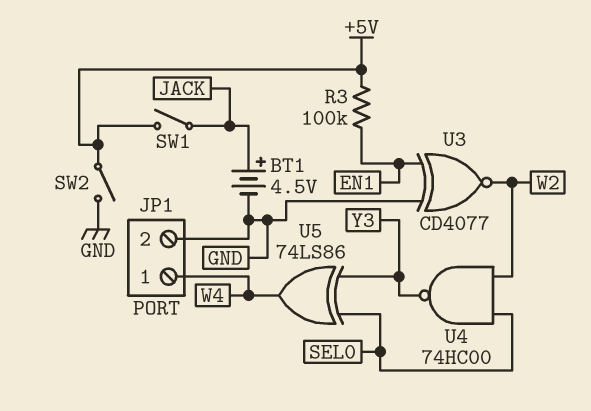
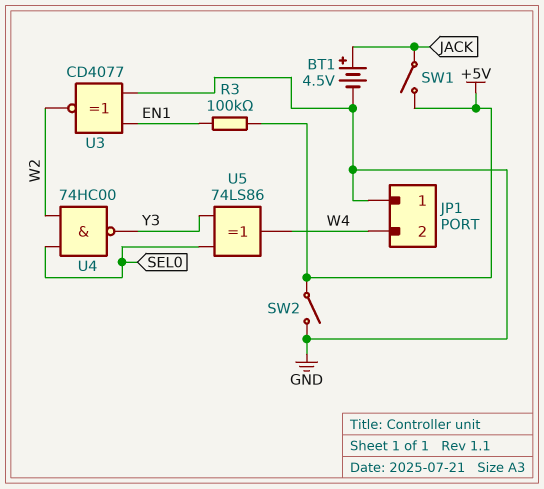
JP1 pin 1: W4 -> GND
JP1 pin 2: GND -> W4

